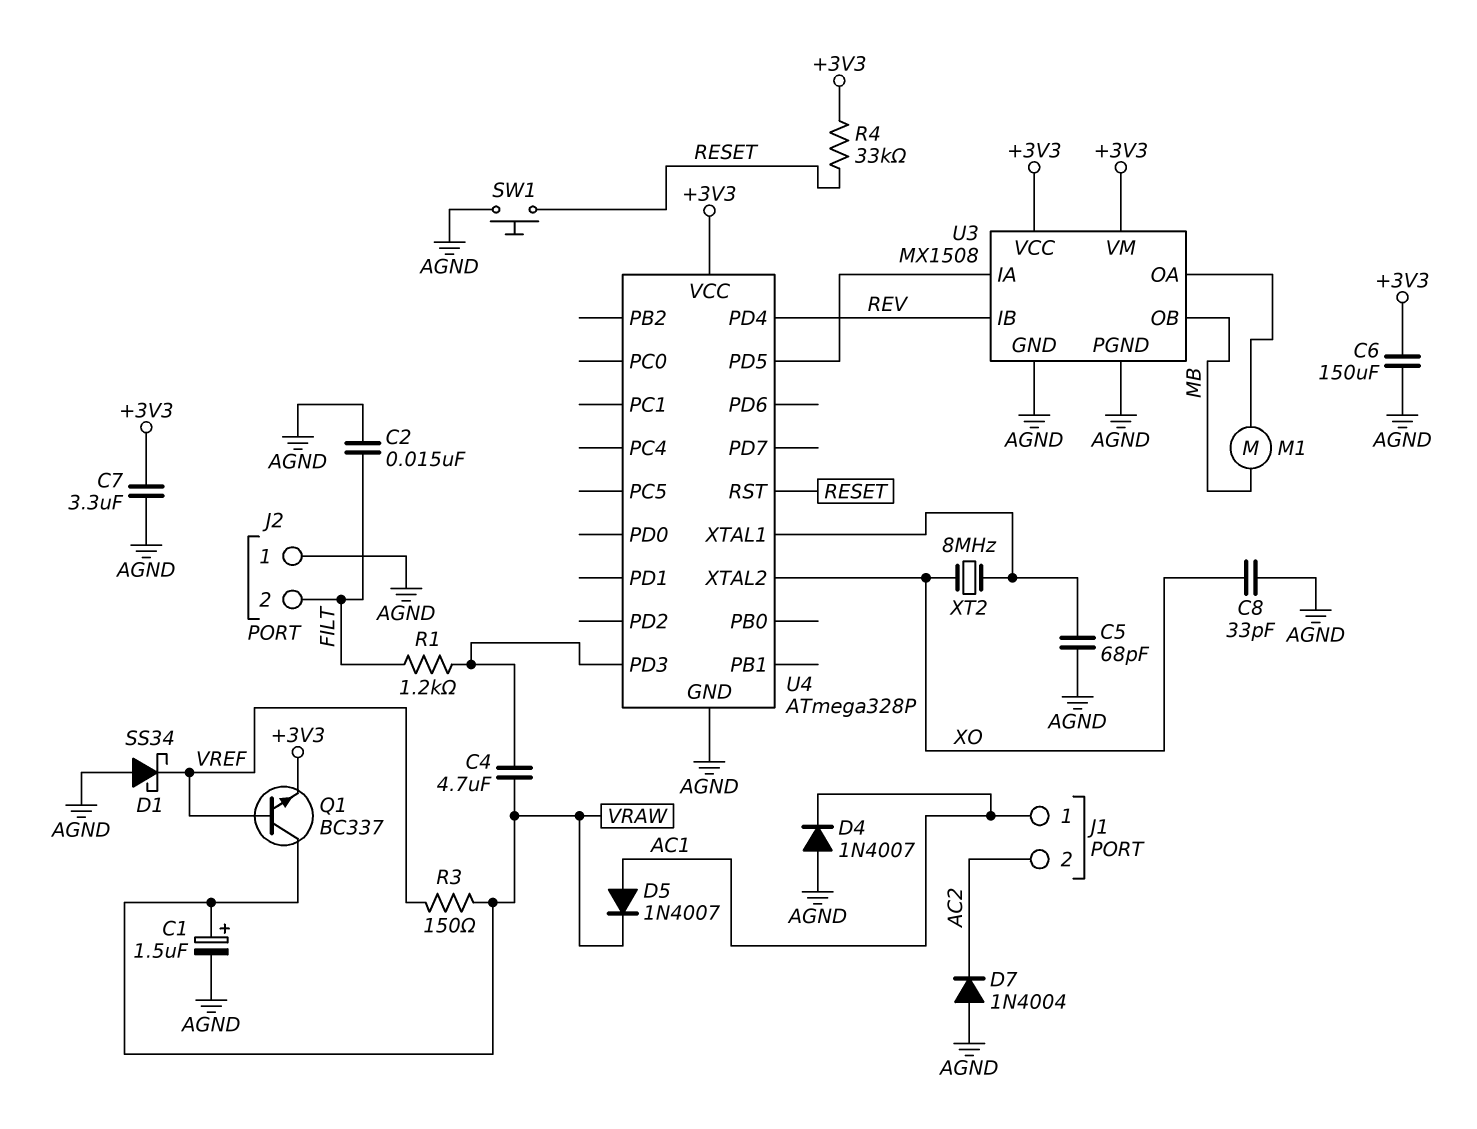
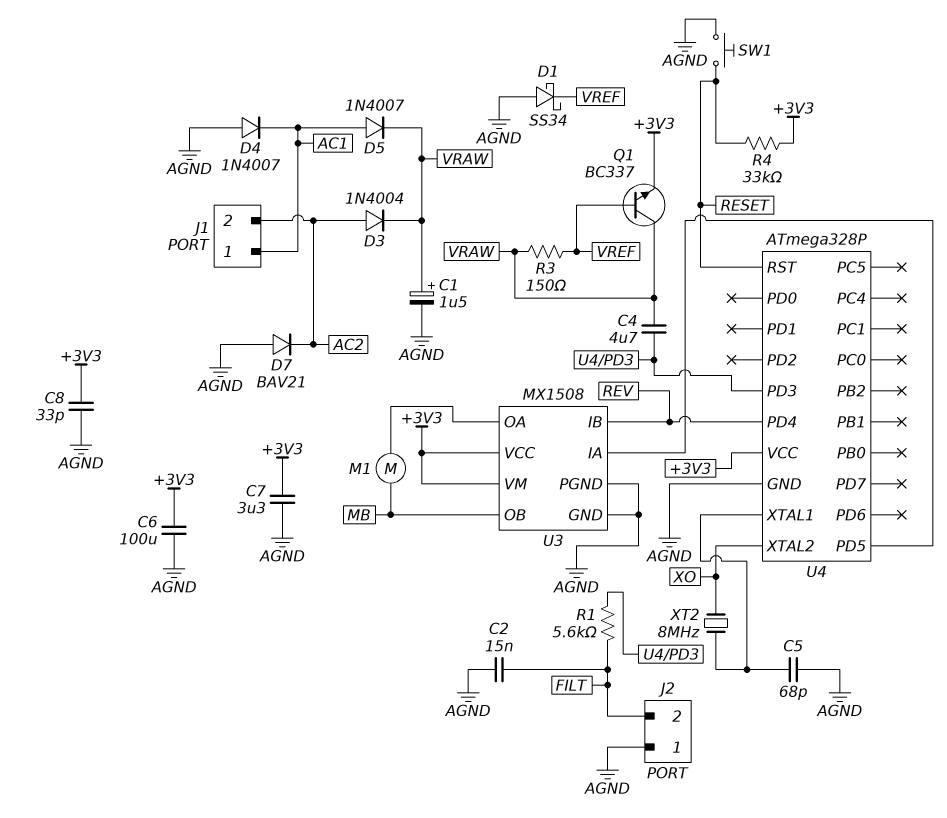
C6: 150uF (+3V3, AGND) -> 100uF (+3V3, AGND)
C8: 33pF (AGND, XO) -> 33pF (+3V3, AGND)
D3: none -> diode 1N4004 (A AC2, K VRAW)
D7: diode 1N4004 (A AGND, K AC2) -> diode BAV21 (A AGND, K AC2)
R1: 1.2k (FILT, U4/PD3) -> 5.6k (FILT, U4/PD3)

